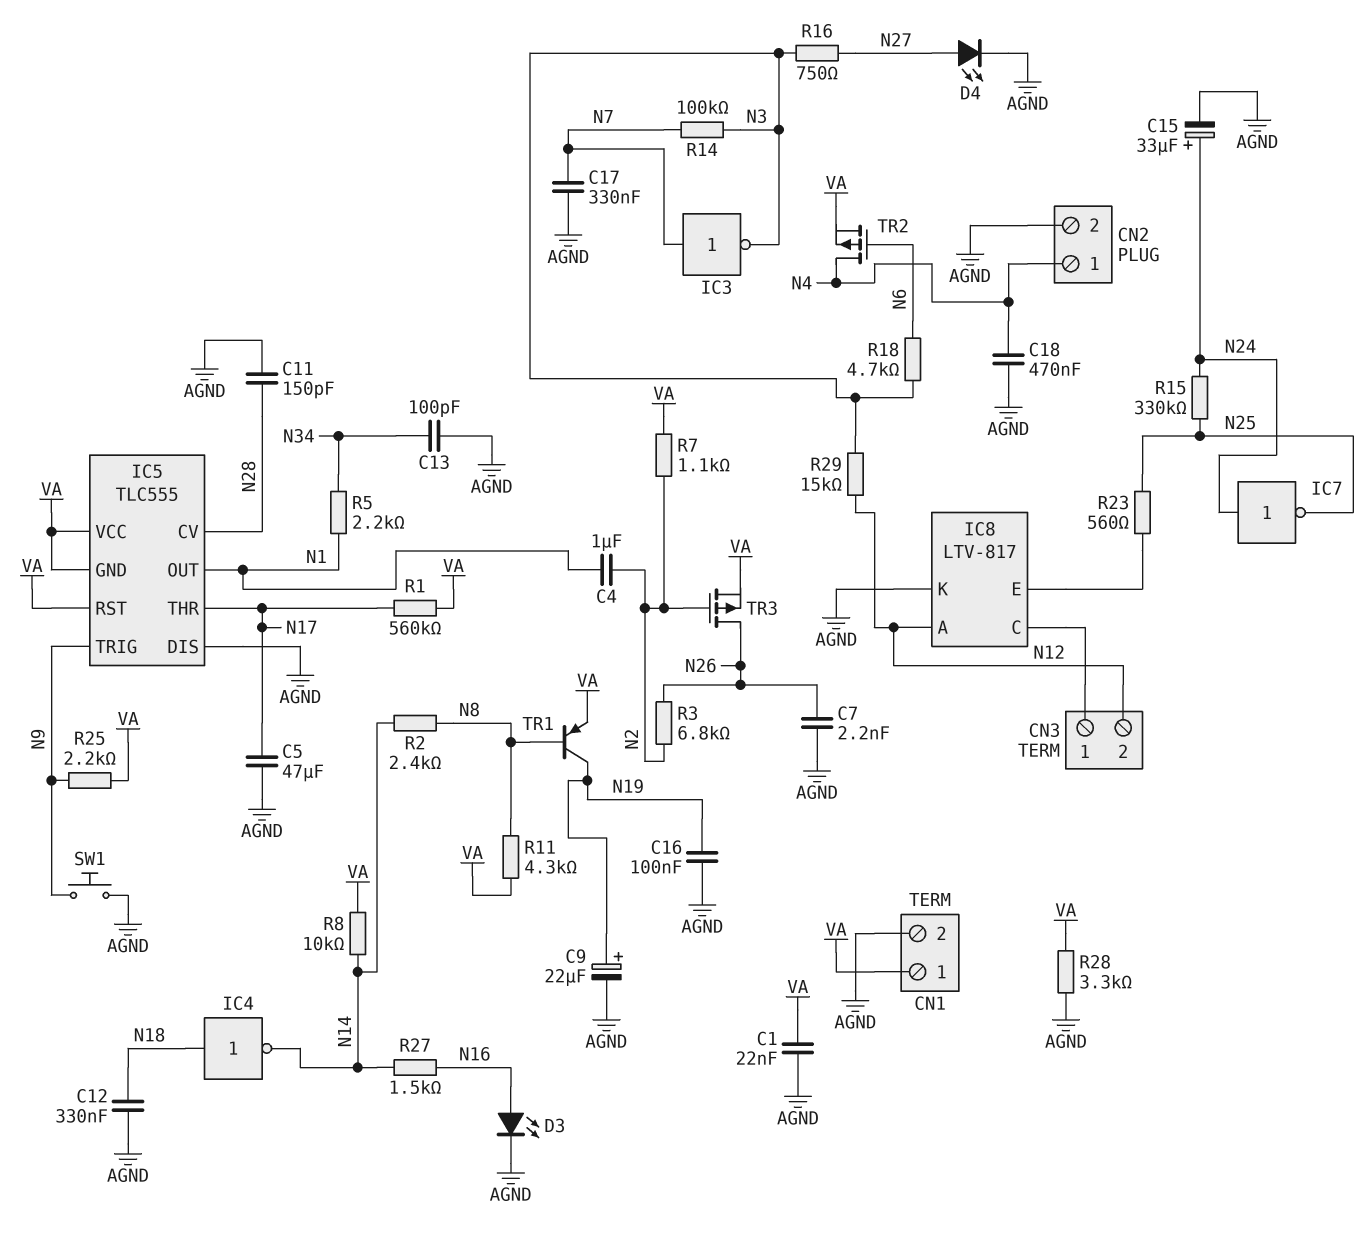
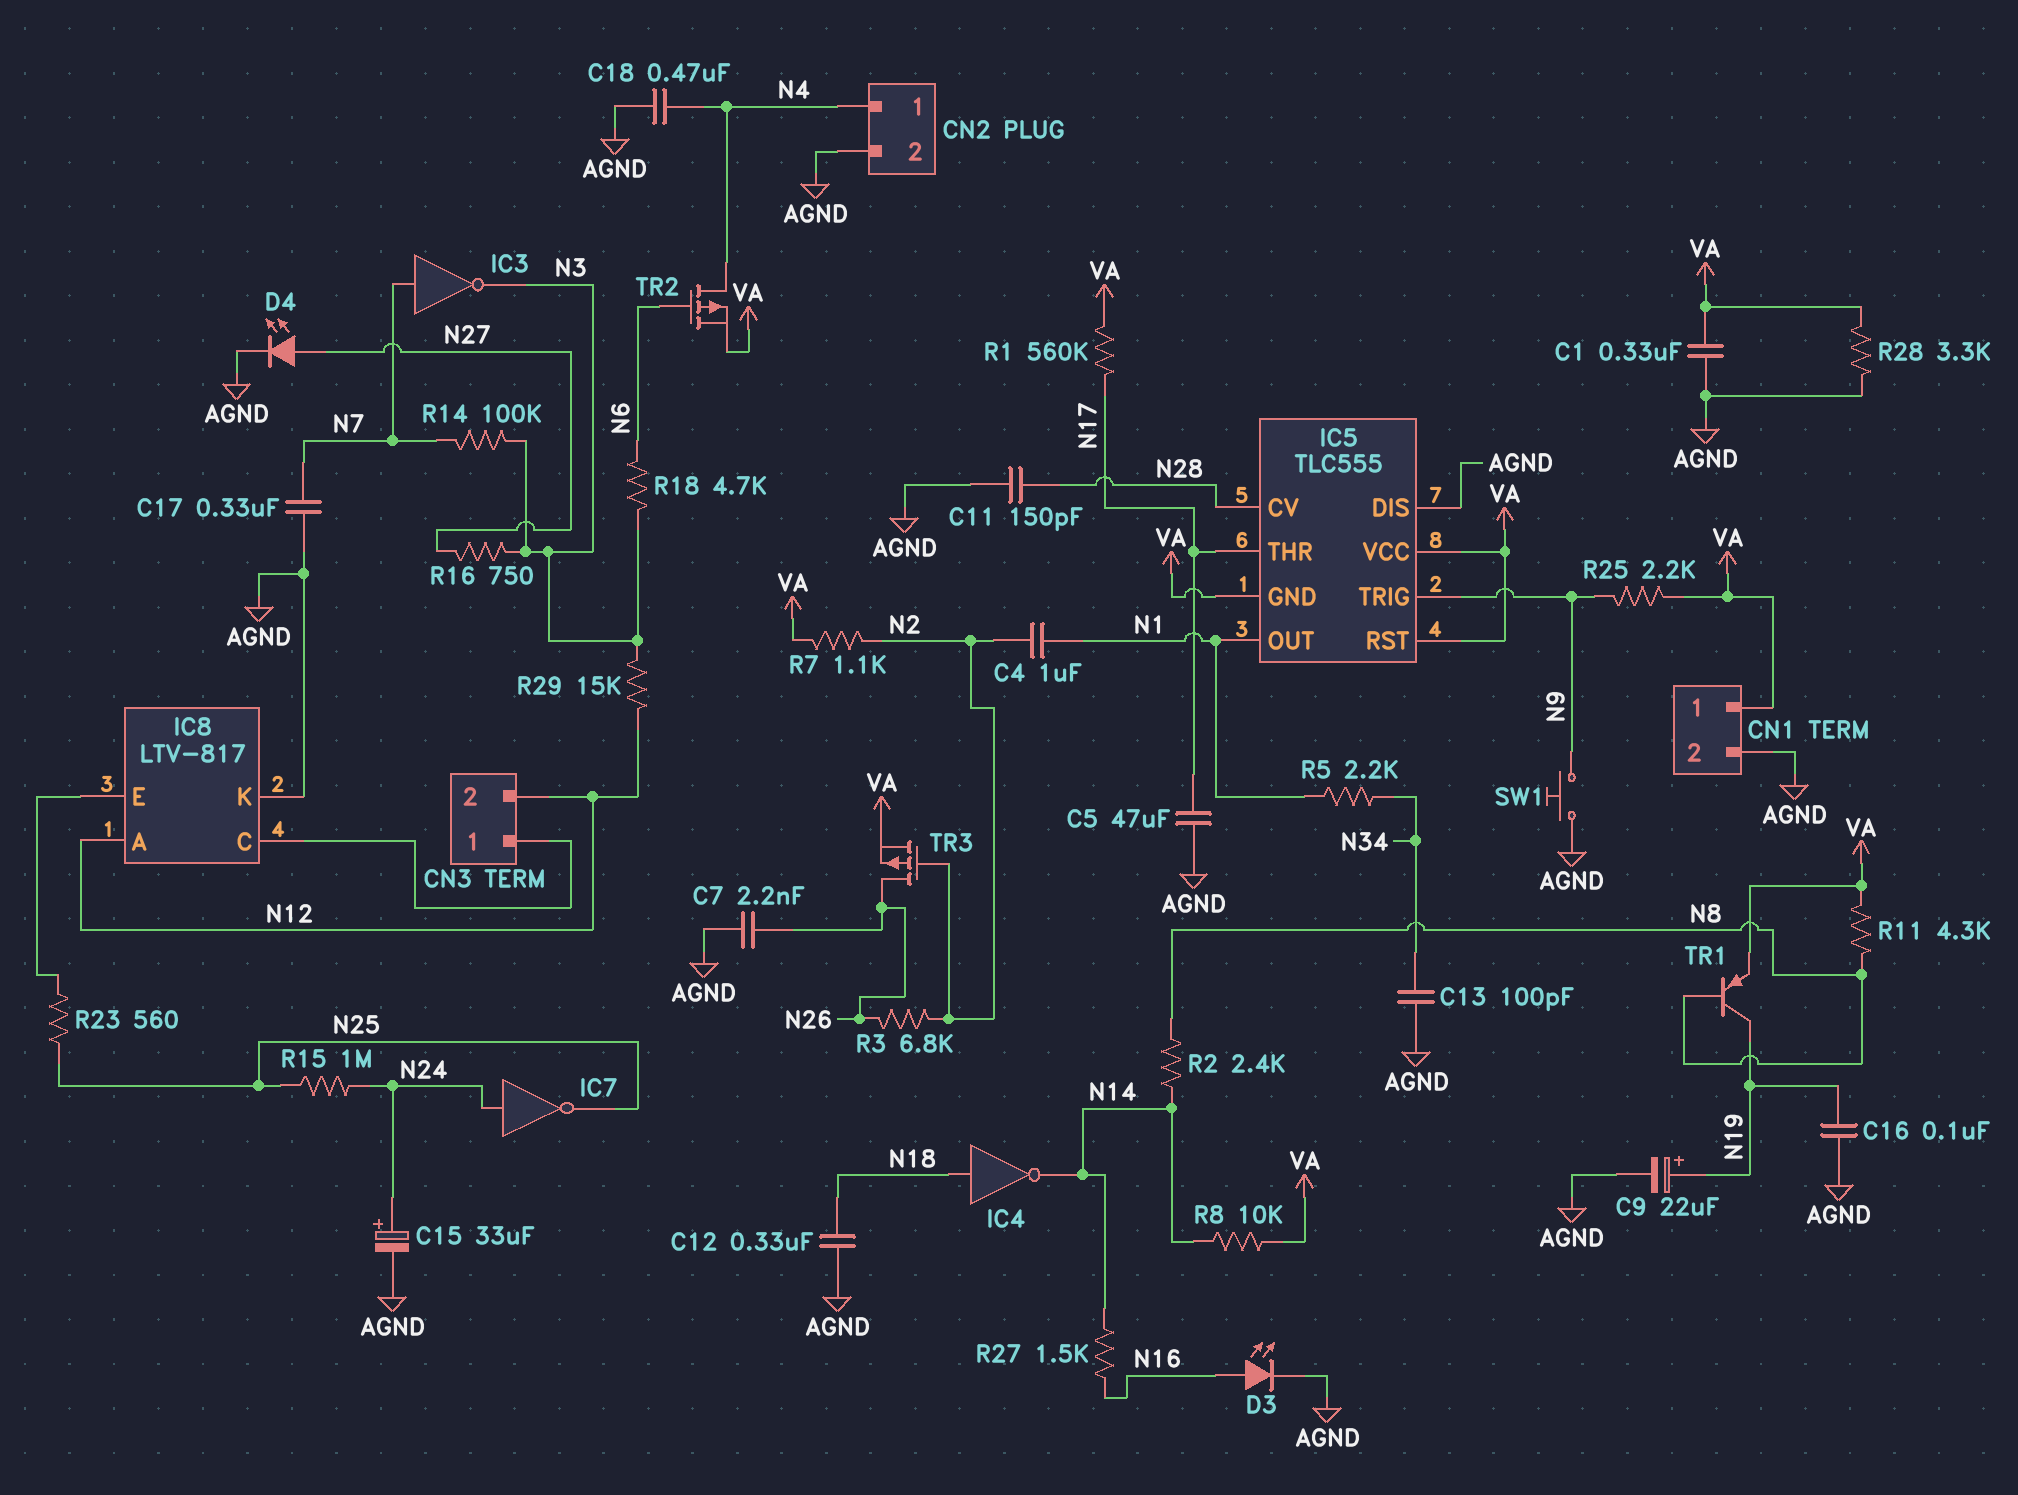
C1: 22nF (AGND, VA) -> 330nF (AGND, VA)
R15: 330k (N24, N25) -> 1M (N24, N25)

